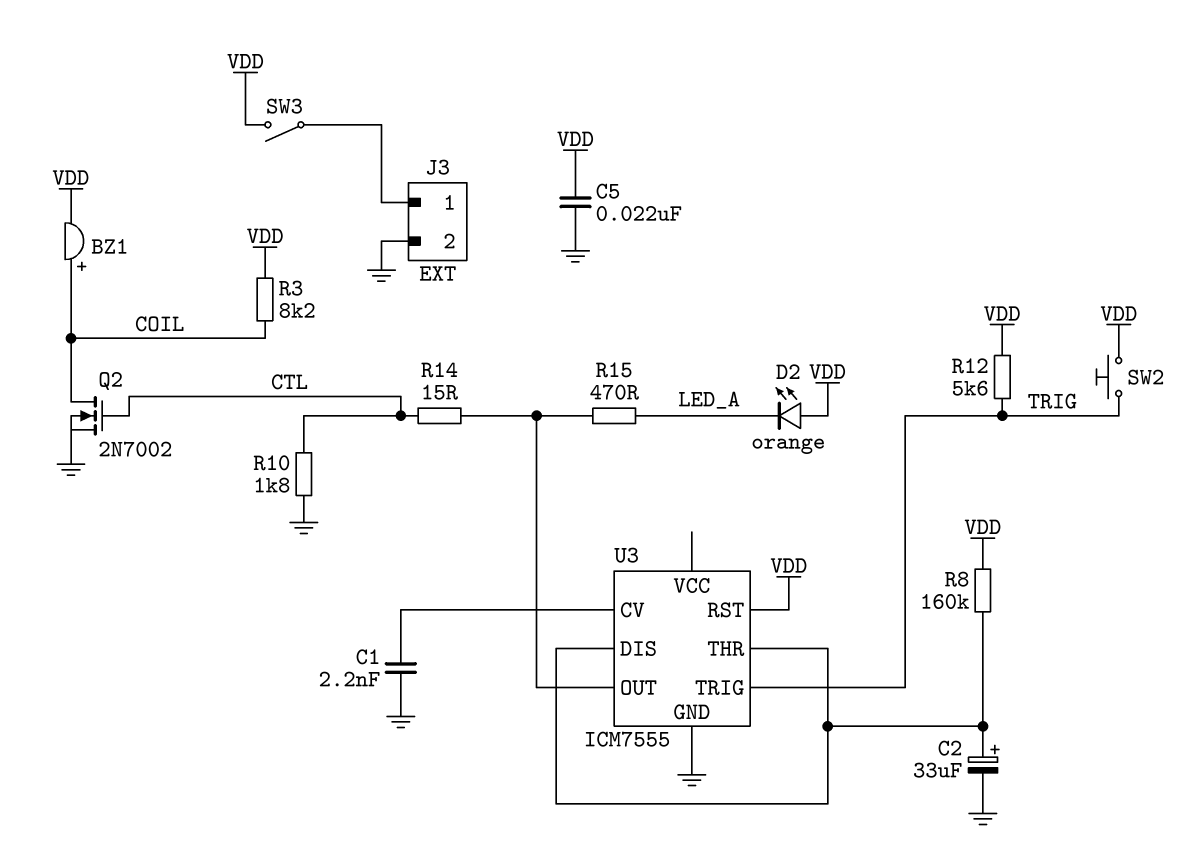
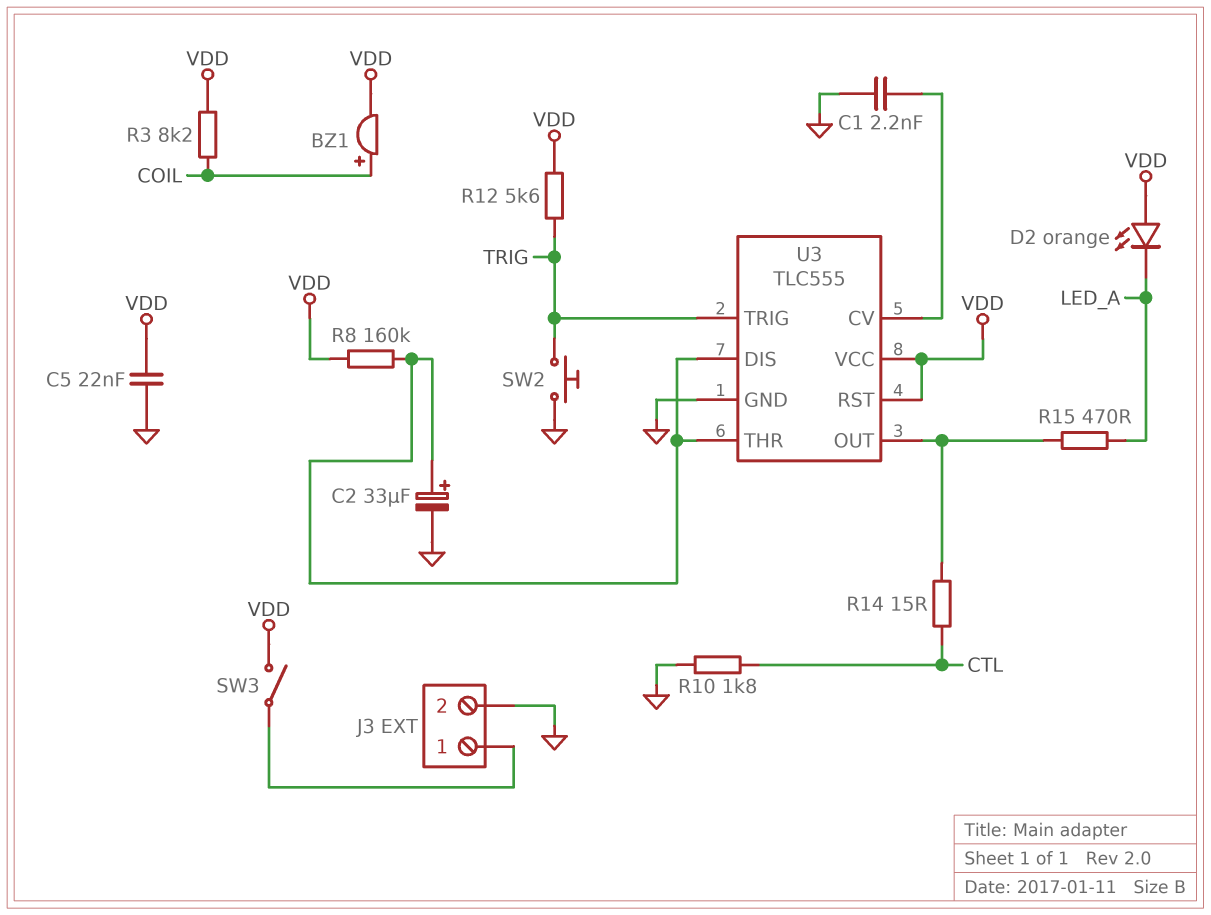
Q2: NMOS 2N7002 (G CTL, D COIL, S GND) -> none
SW2: button (TRIG, VDD) -> button (GND, TRIG)
U3: ICM7555 -> TLC555
U3 pin VCC: none -> VDD

